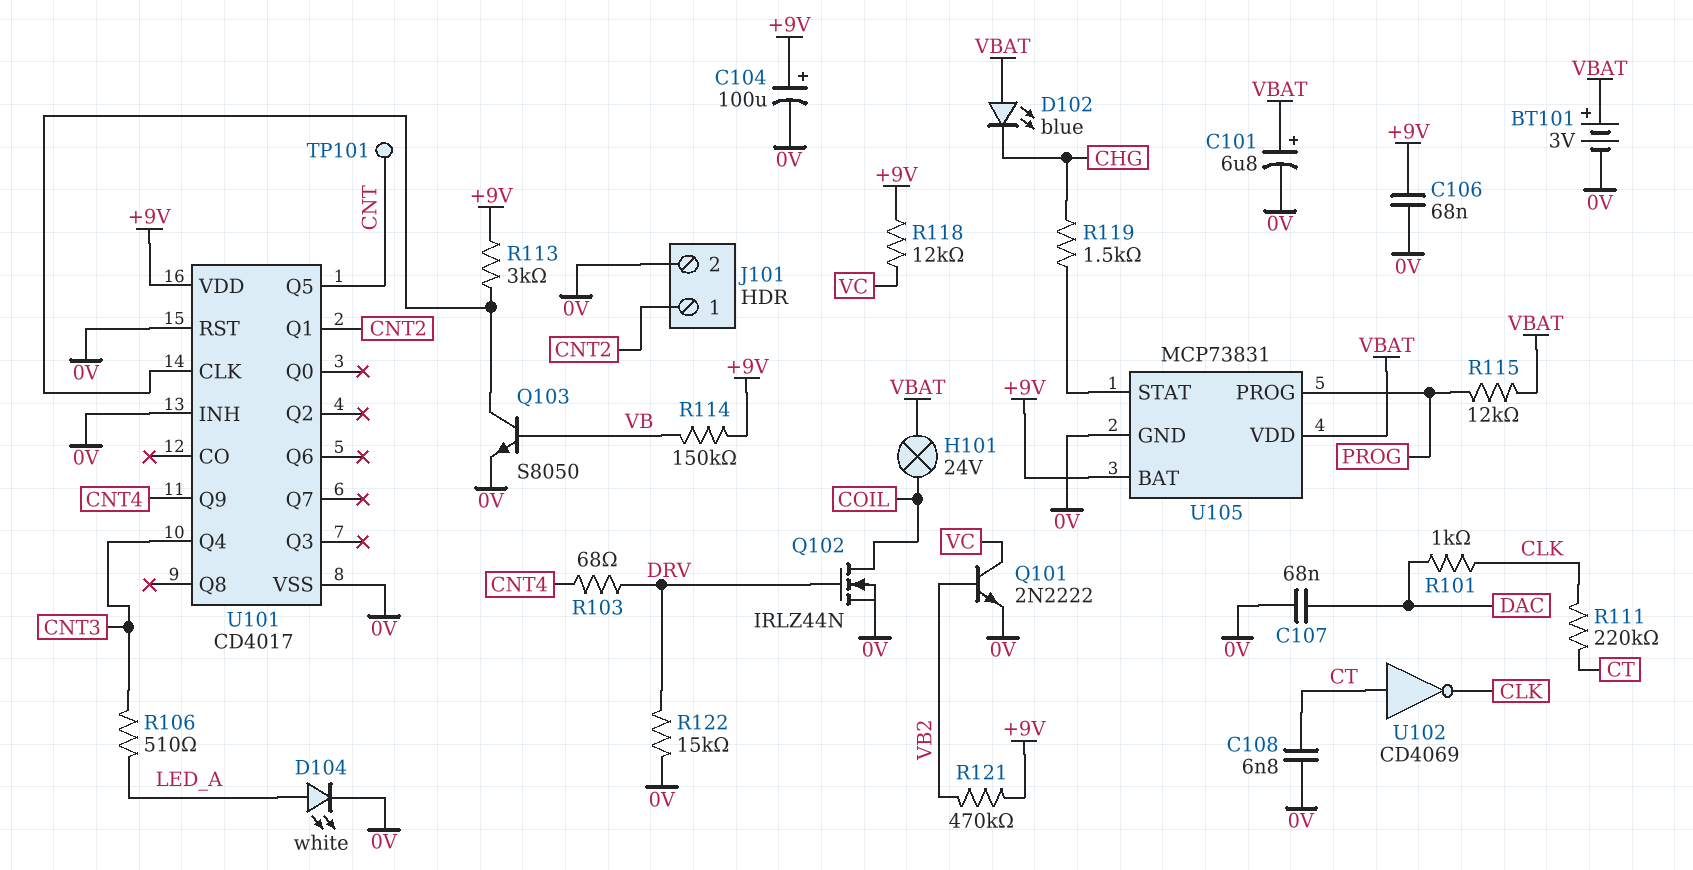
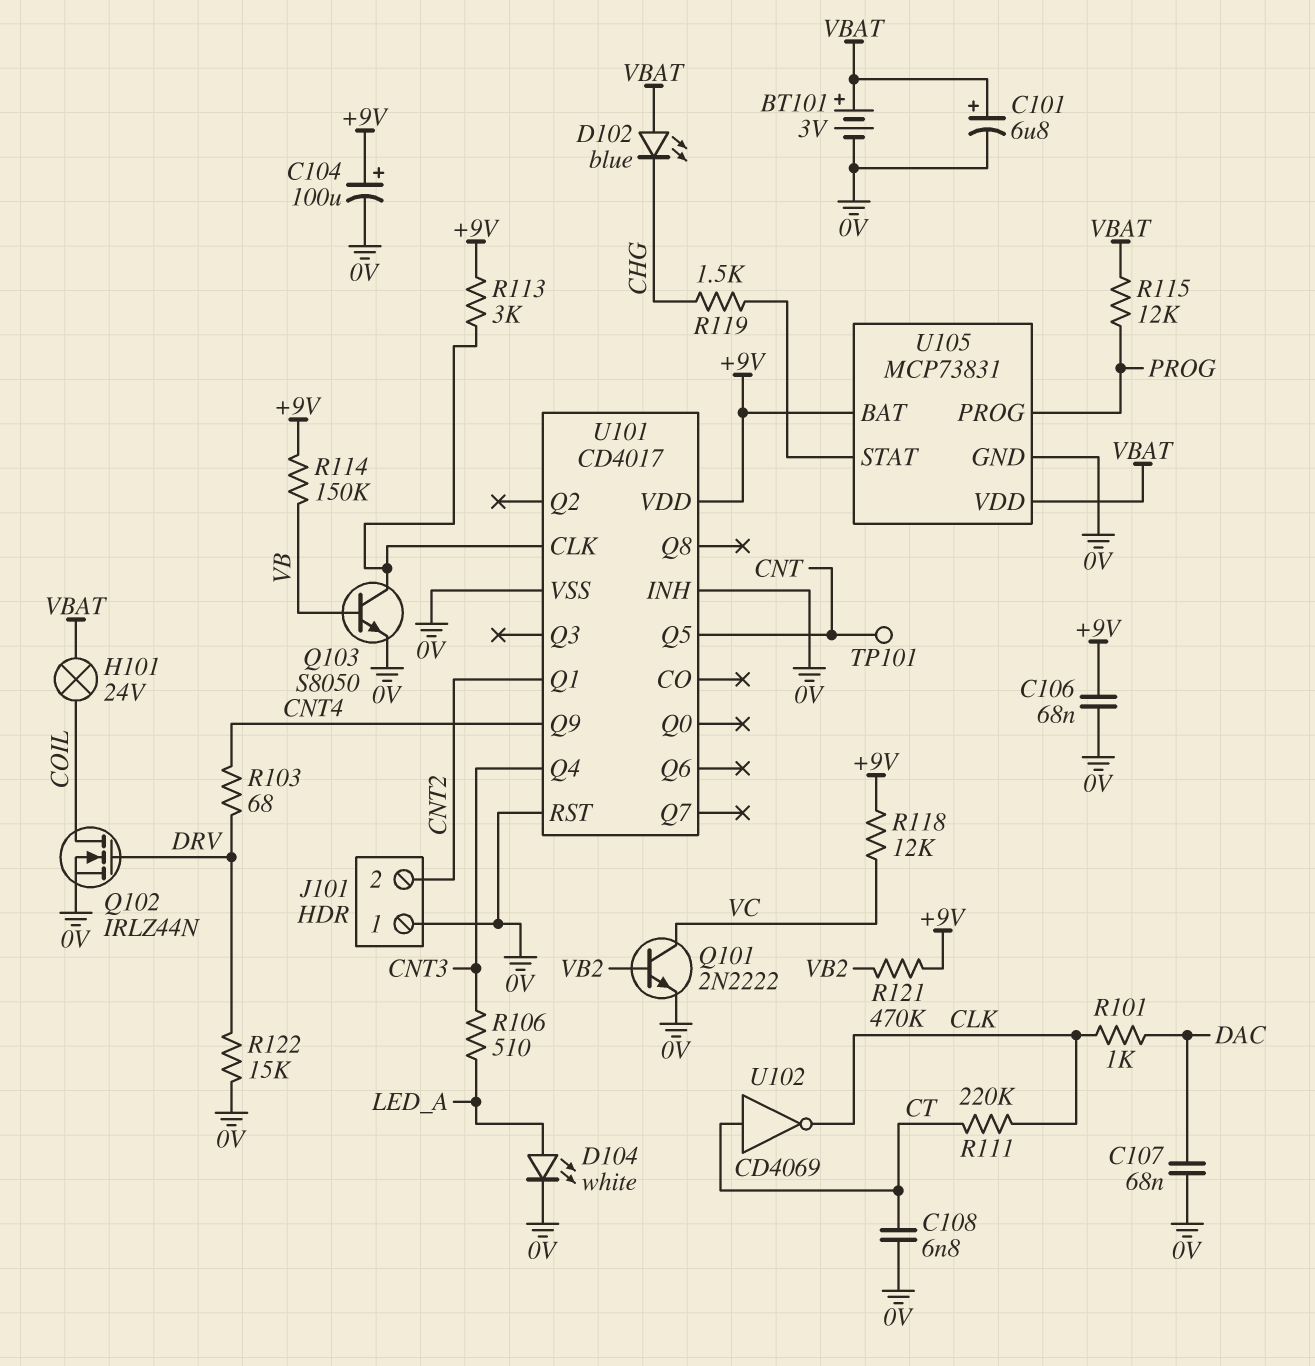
J101 pin 1: CNT2 -> 0V
J101 pin 2: 0V -> CNT2

